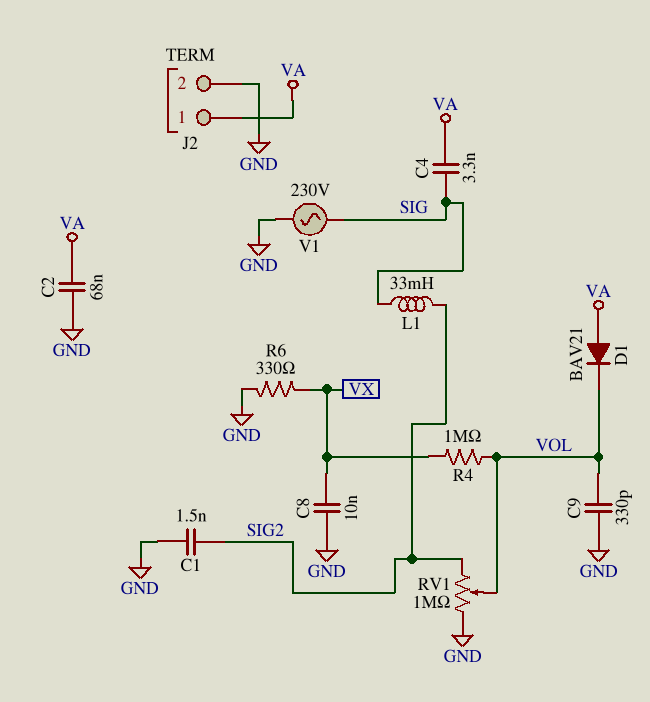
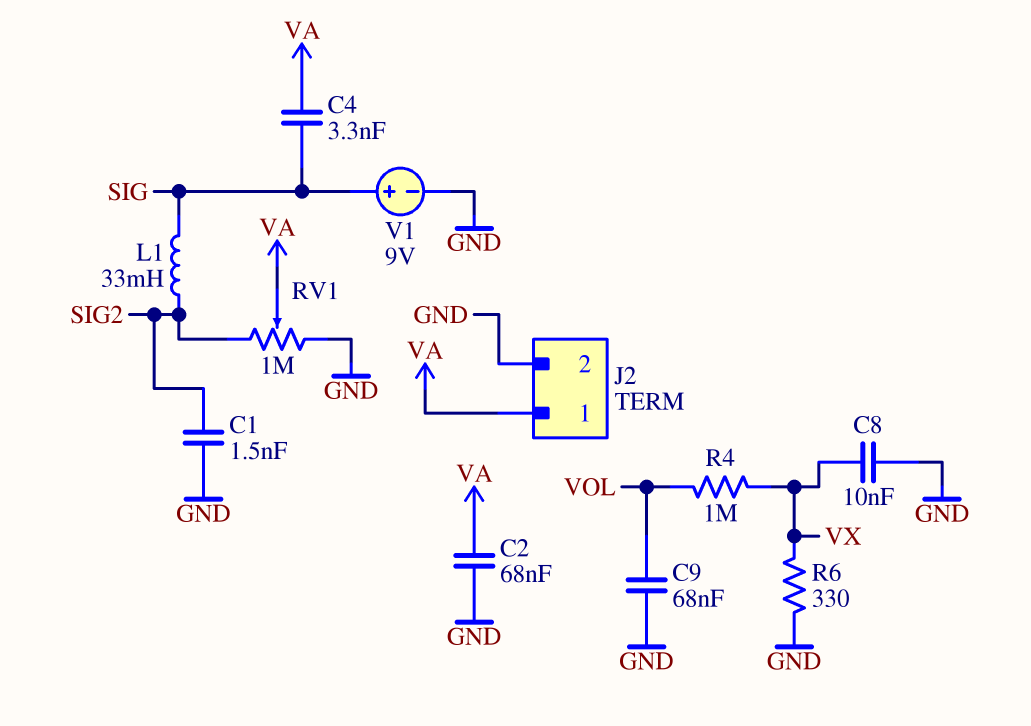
C9: 330pF (GND, VOL) -> 68nF (GND, VOL)
D1: diode BAV21 (A VA, K VOL) -> none
RV1: 1M (GND, SIG2, wiper VOL) -> 1M (GND, SIG2, wiper VA)
V1: AC 230V (GND, SIG) -> 9V (plus SIG, minus GND)

